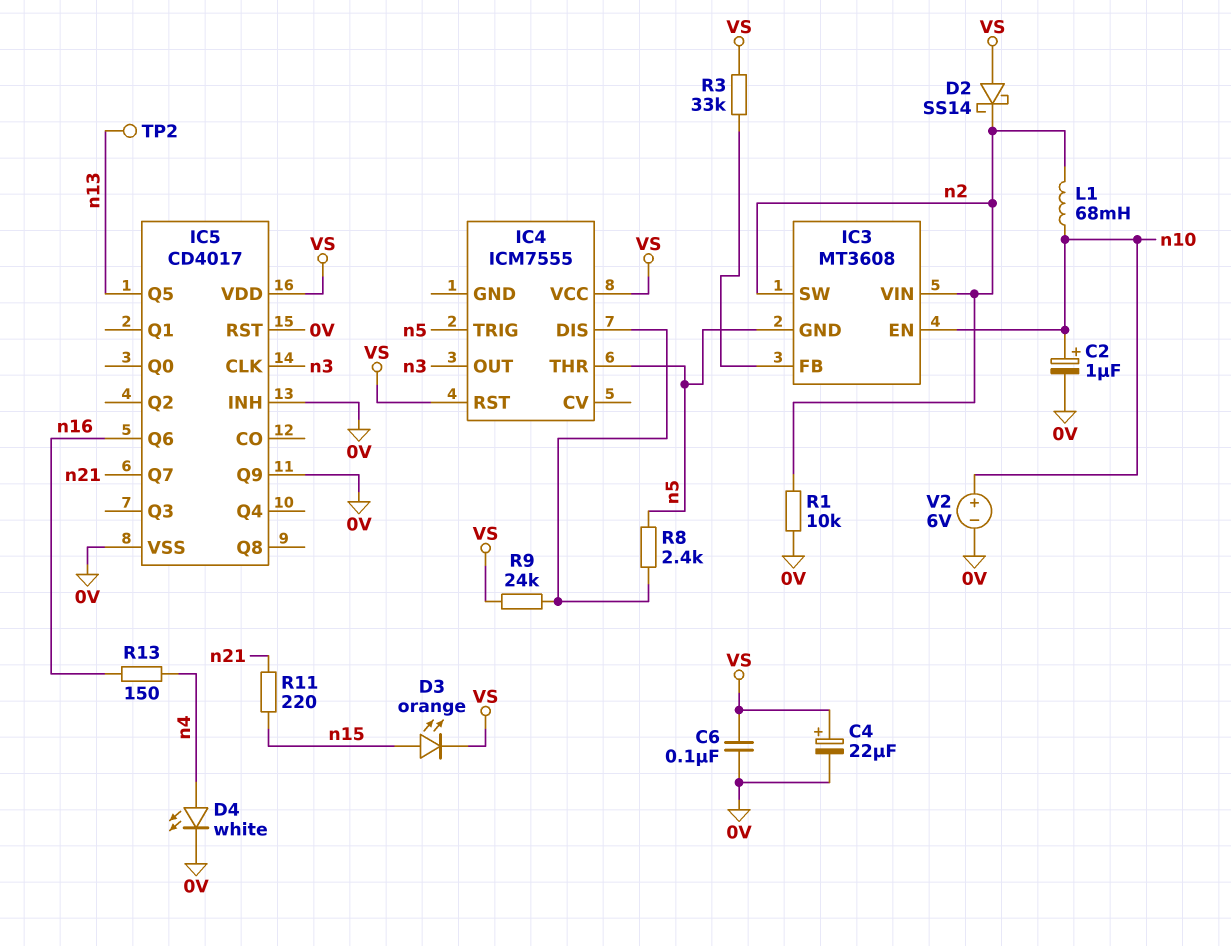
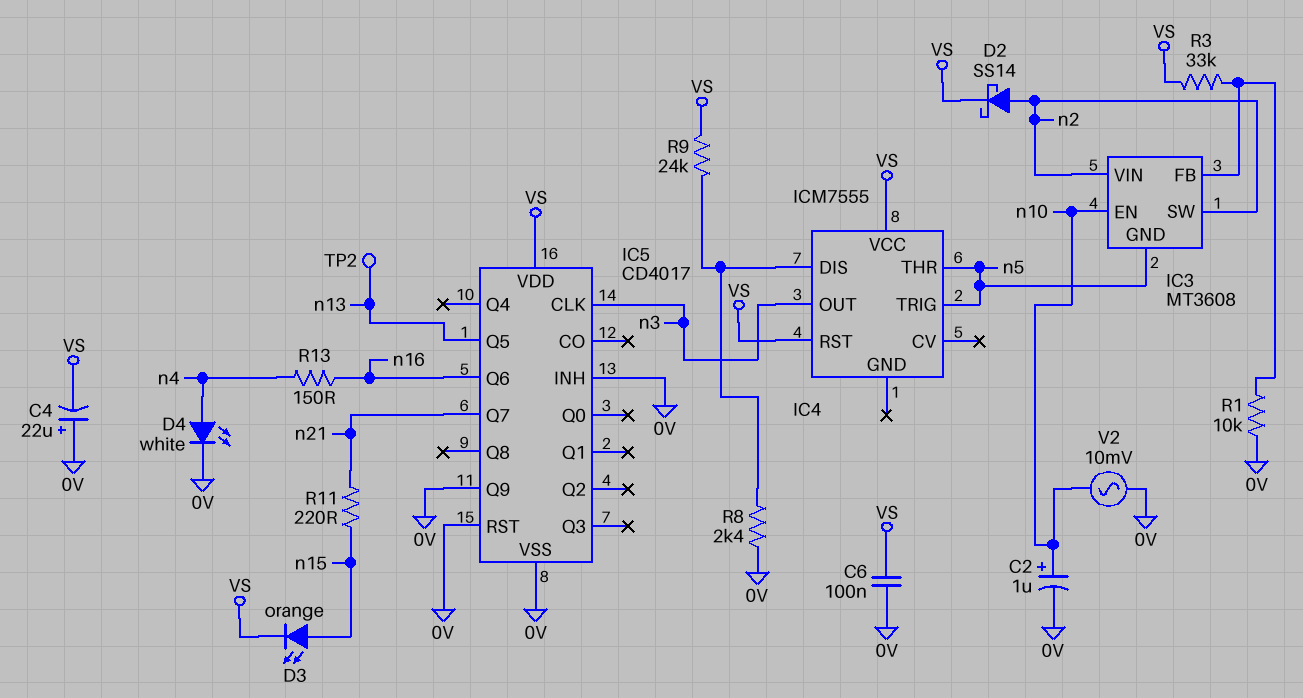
C4: 22uF (plus VS, minus 0V) -> 22uF (plus 0V, minus VS)
D2: schottky SS14 (A VS, K n2) -> schottky SS14 (A n2, K VS)
L1: 68mH (n2, n10) -> none
R1: 10k (0V, n2) -> 10k (0V, IC3/FB)
R8: 2.4k (IC4/DIS, n5) -> 2.4k (0V, IC4/DIS)
V2: 6V (plus n10, minus 0V) -> AC 10mV (0V, n10)

